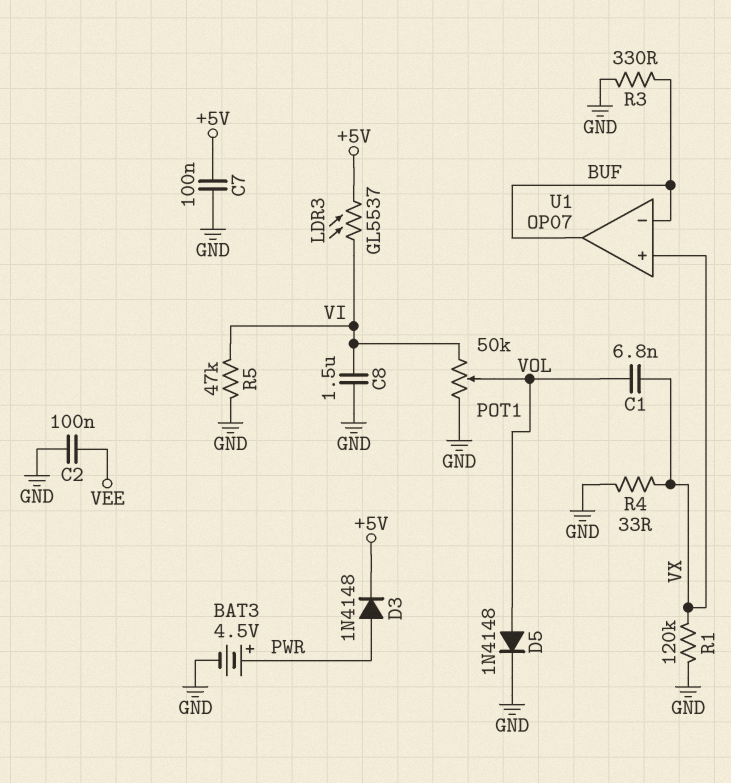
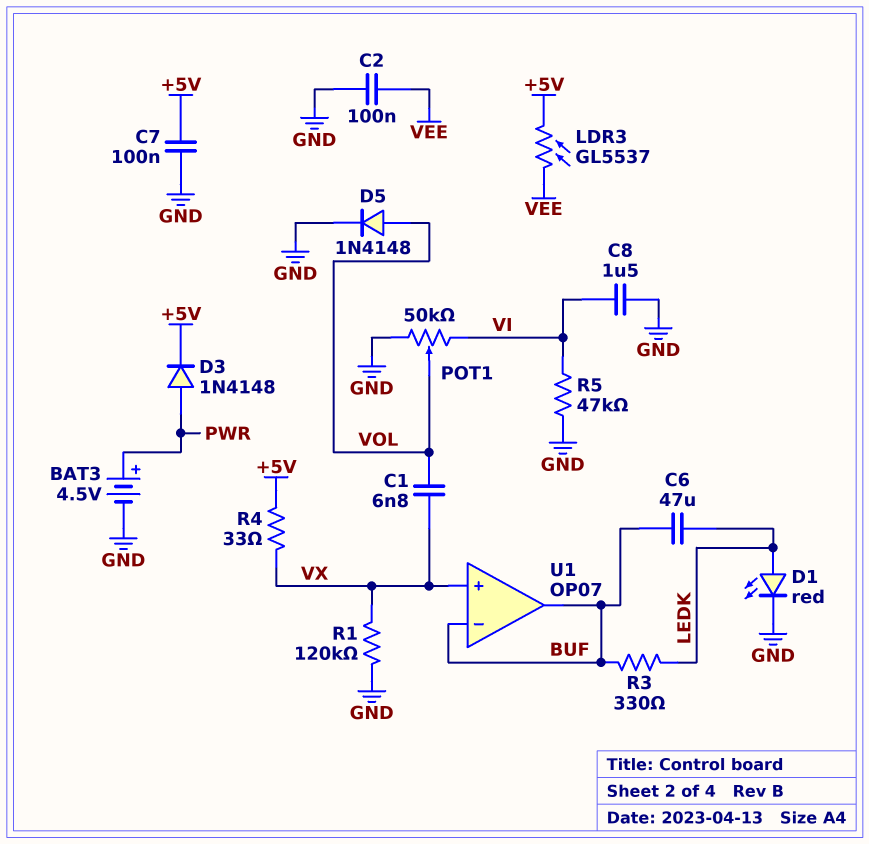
C6: none -> 47uF (BUF, LEDK)
D1: none -> LED red (A LEDK, K GND)
LDR3: GL5537 (+5V, VI) -> GL5537 (+5V, VEE)
R3: 330 (BUF, GND) -> 330 (BUF, LEDK)
R4: 33 (GND, VX) -> 33 (+5V, VX)

